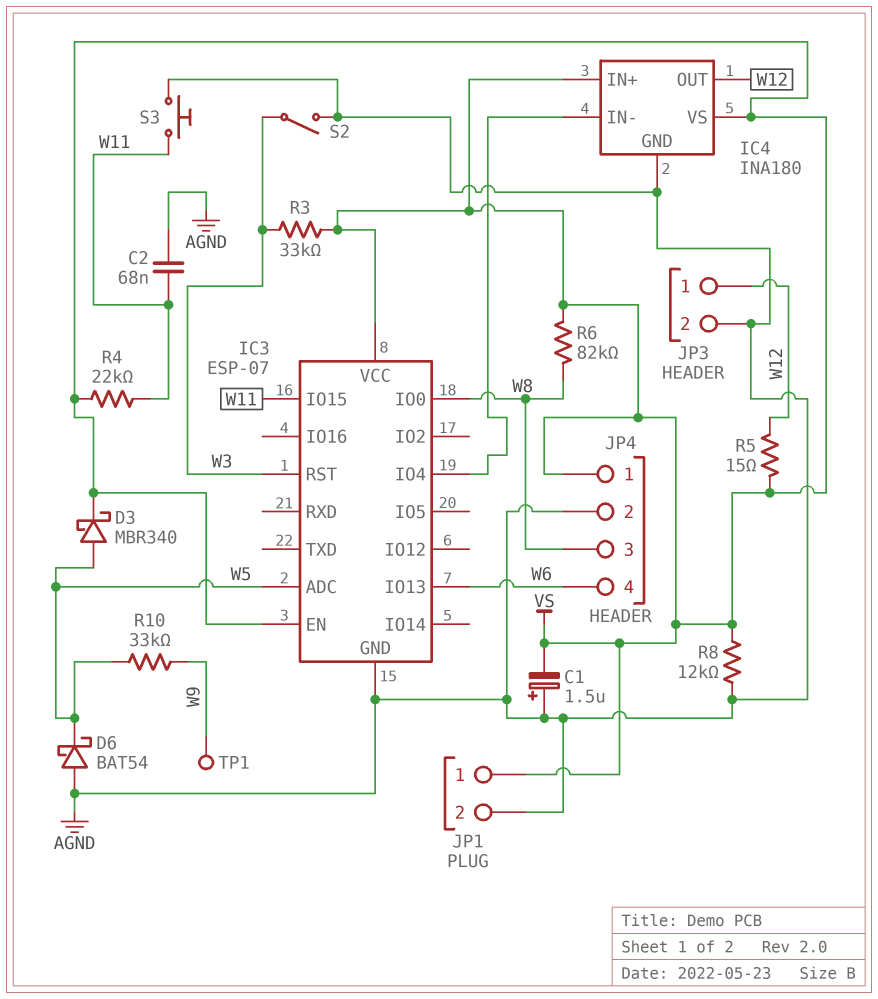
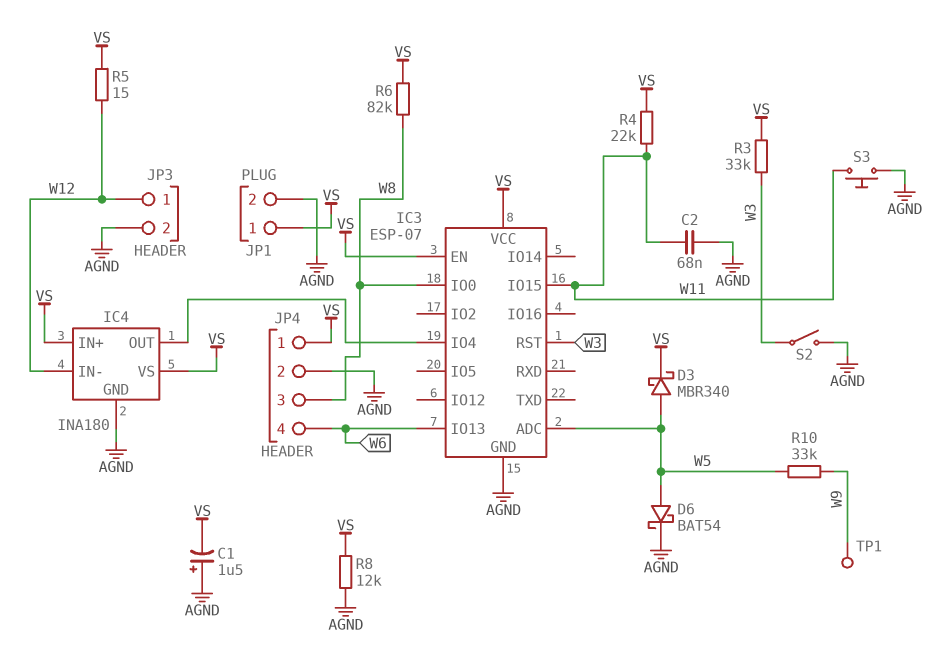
D6: schottky BAT54 (A AGND, K W5) -> schottky BAT54 (A W5, K AGND)
IC4 pin IN-: IC3/IO4 -> W12
IC4 pin OUT: W12 -> IC3/IO4

